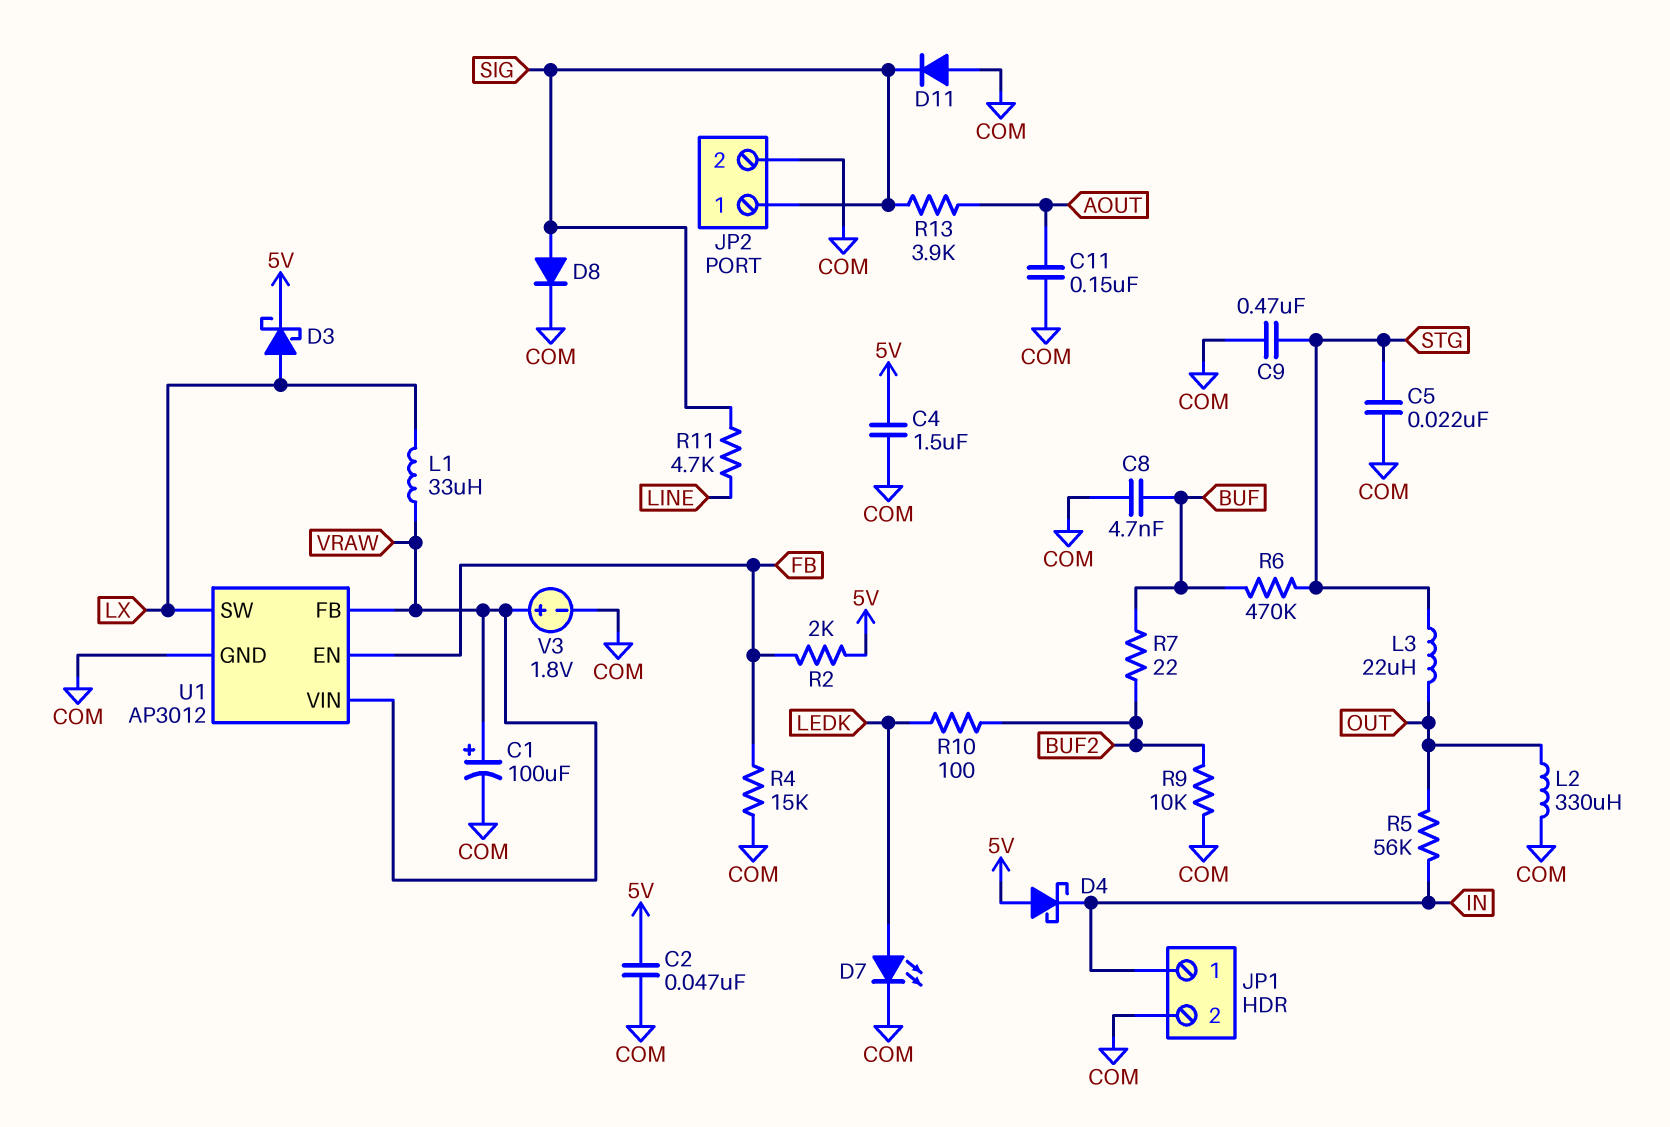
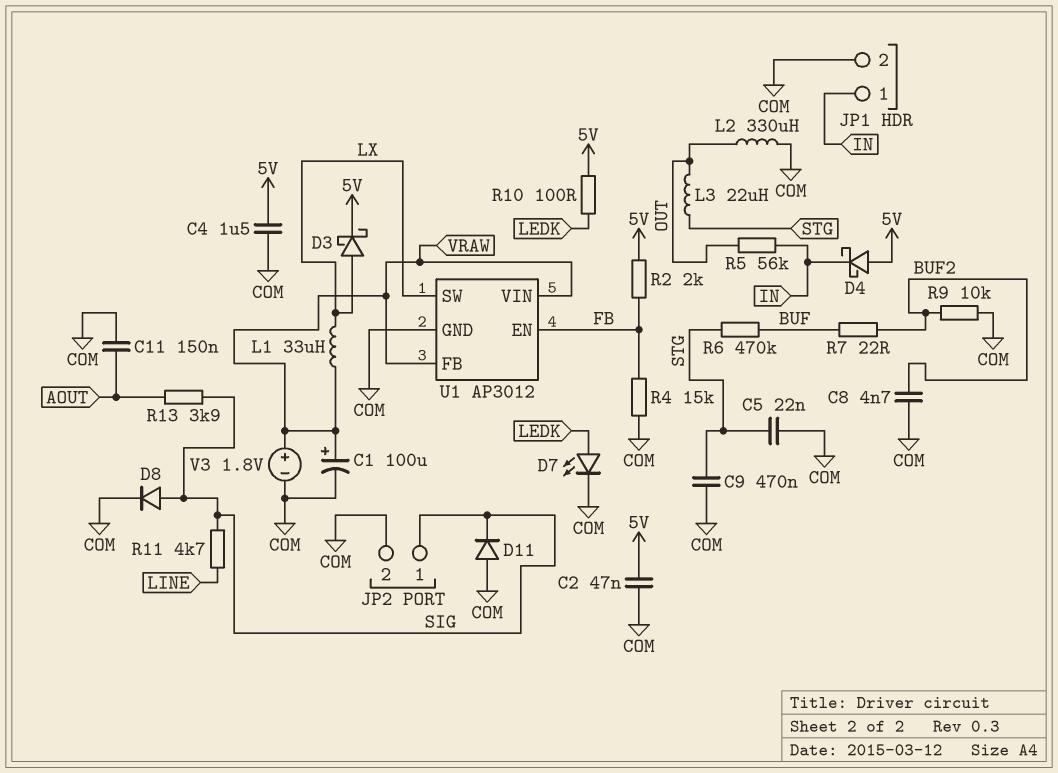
C8: 4.7nF (BUF, COM) -> 4.7nF (BUF2, COM)
R10: 100 (BUF2, LEDK) -> 100 (5V, LEDK)

